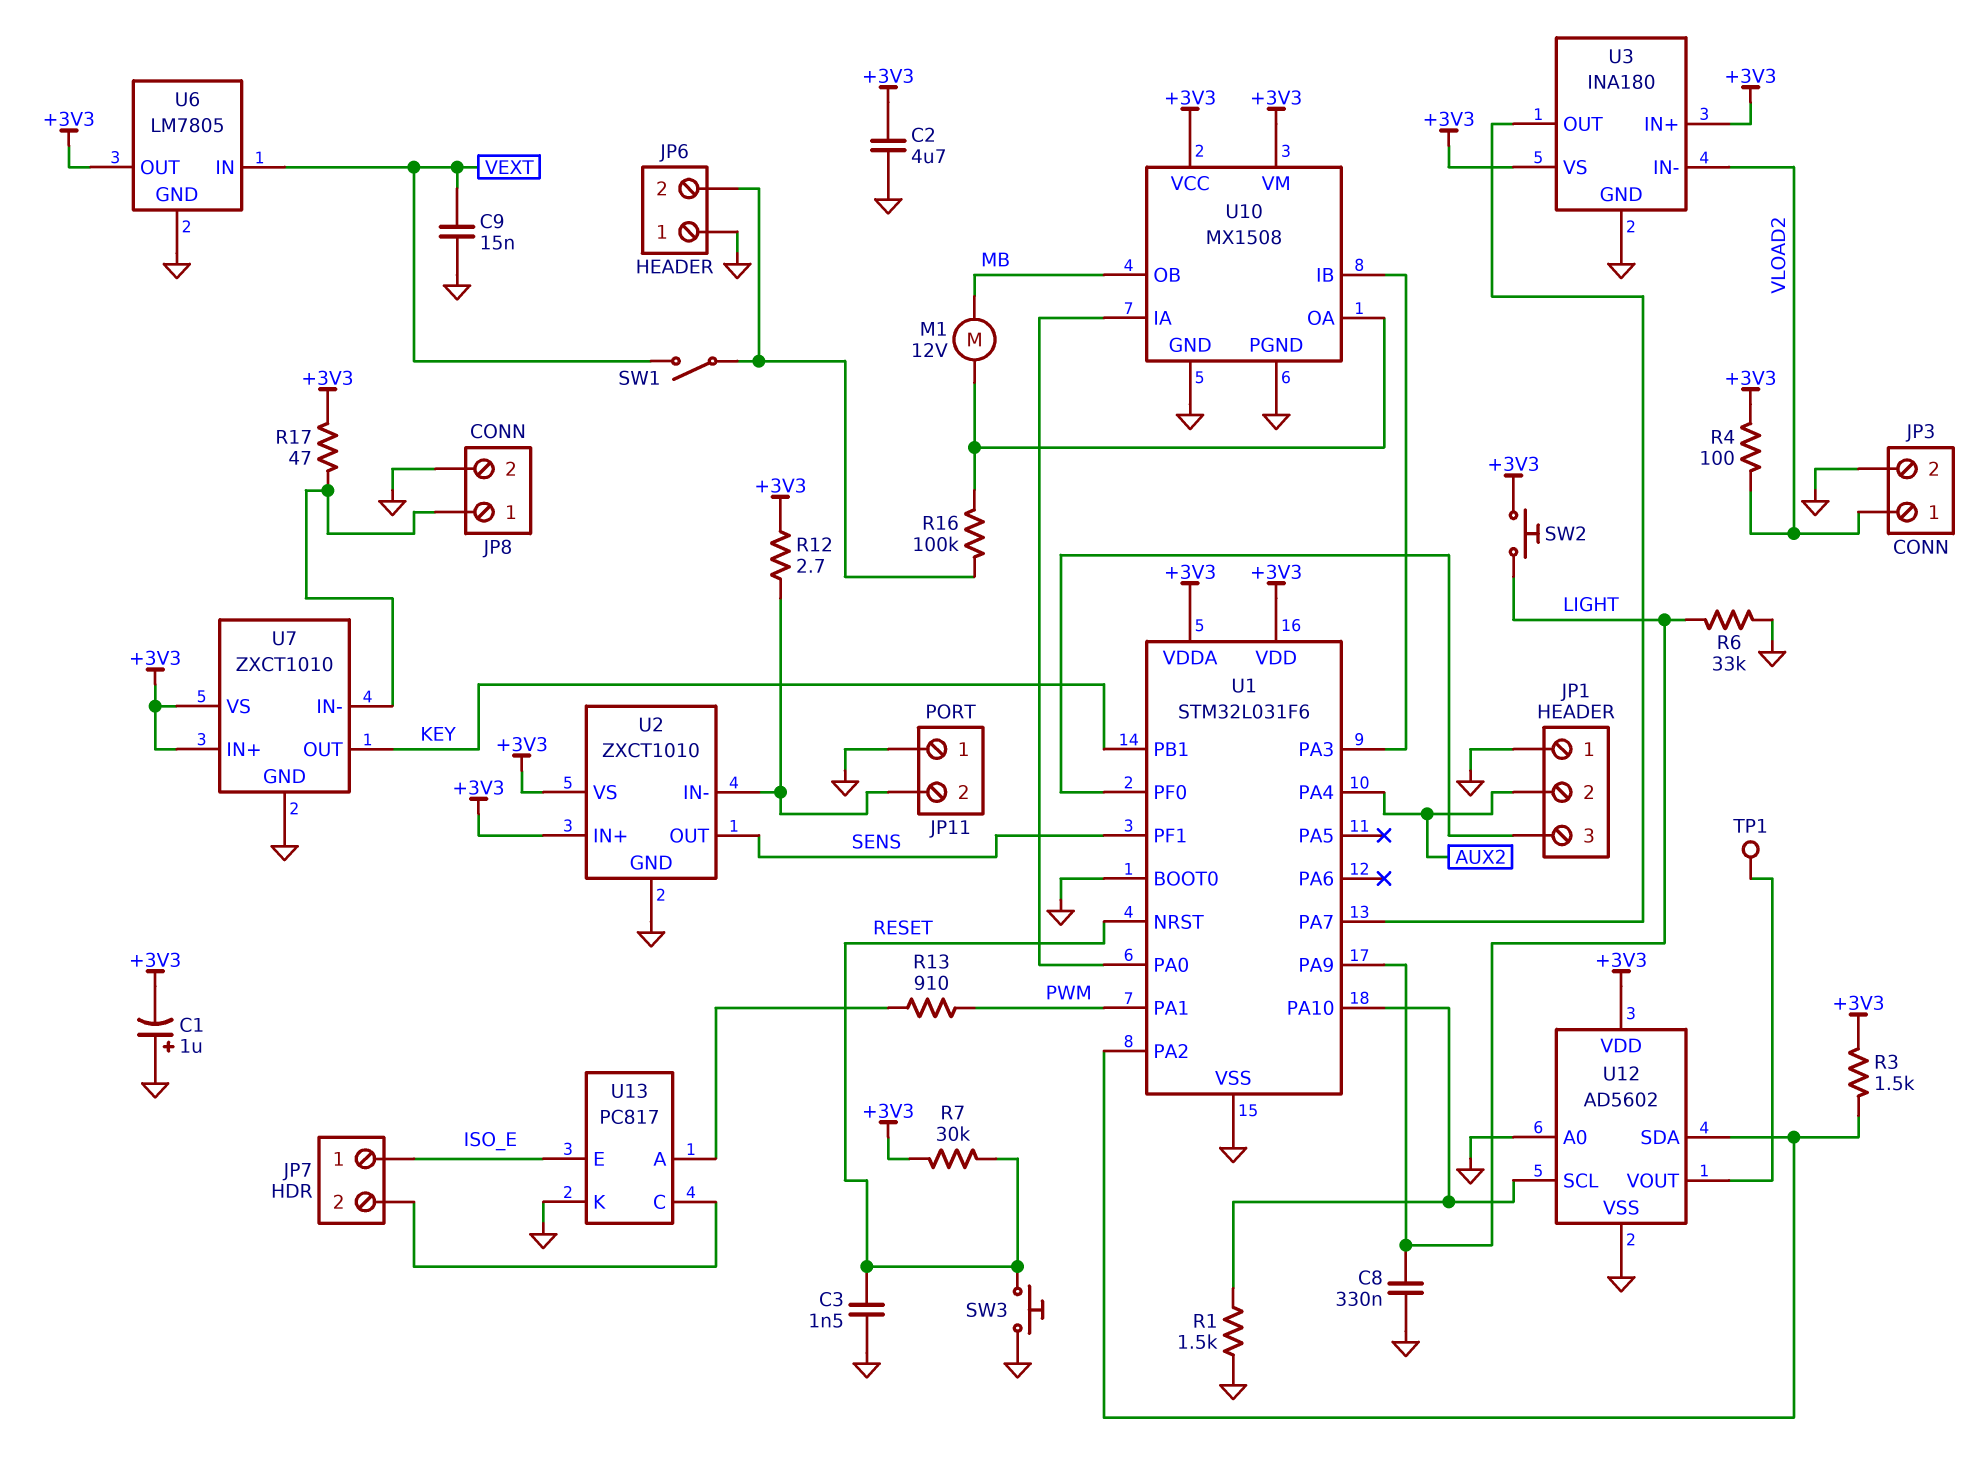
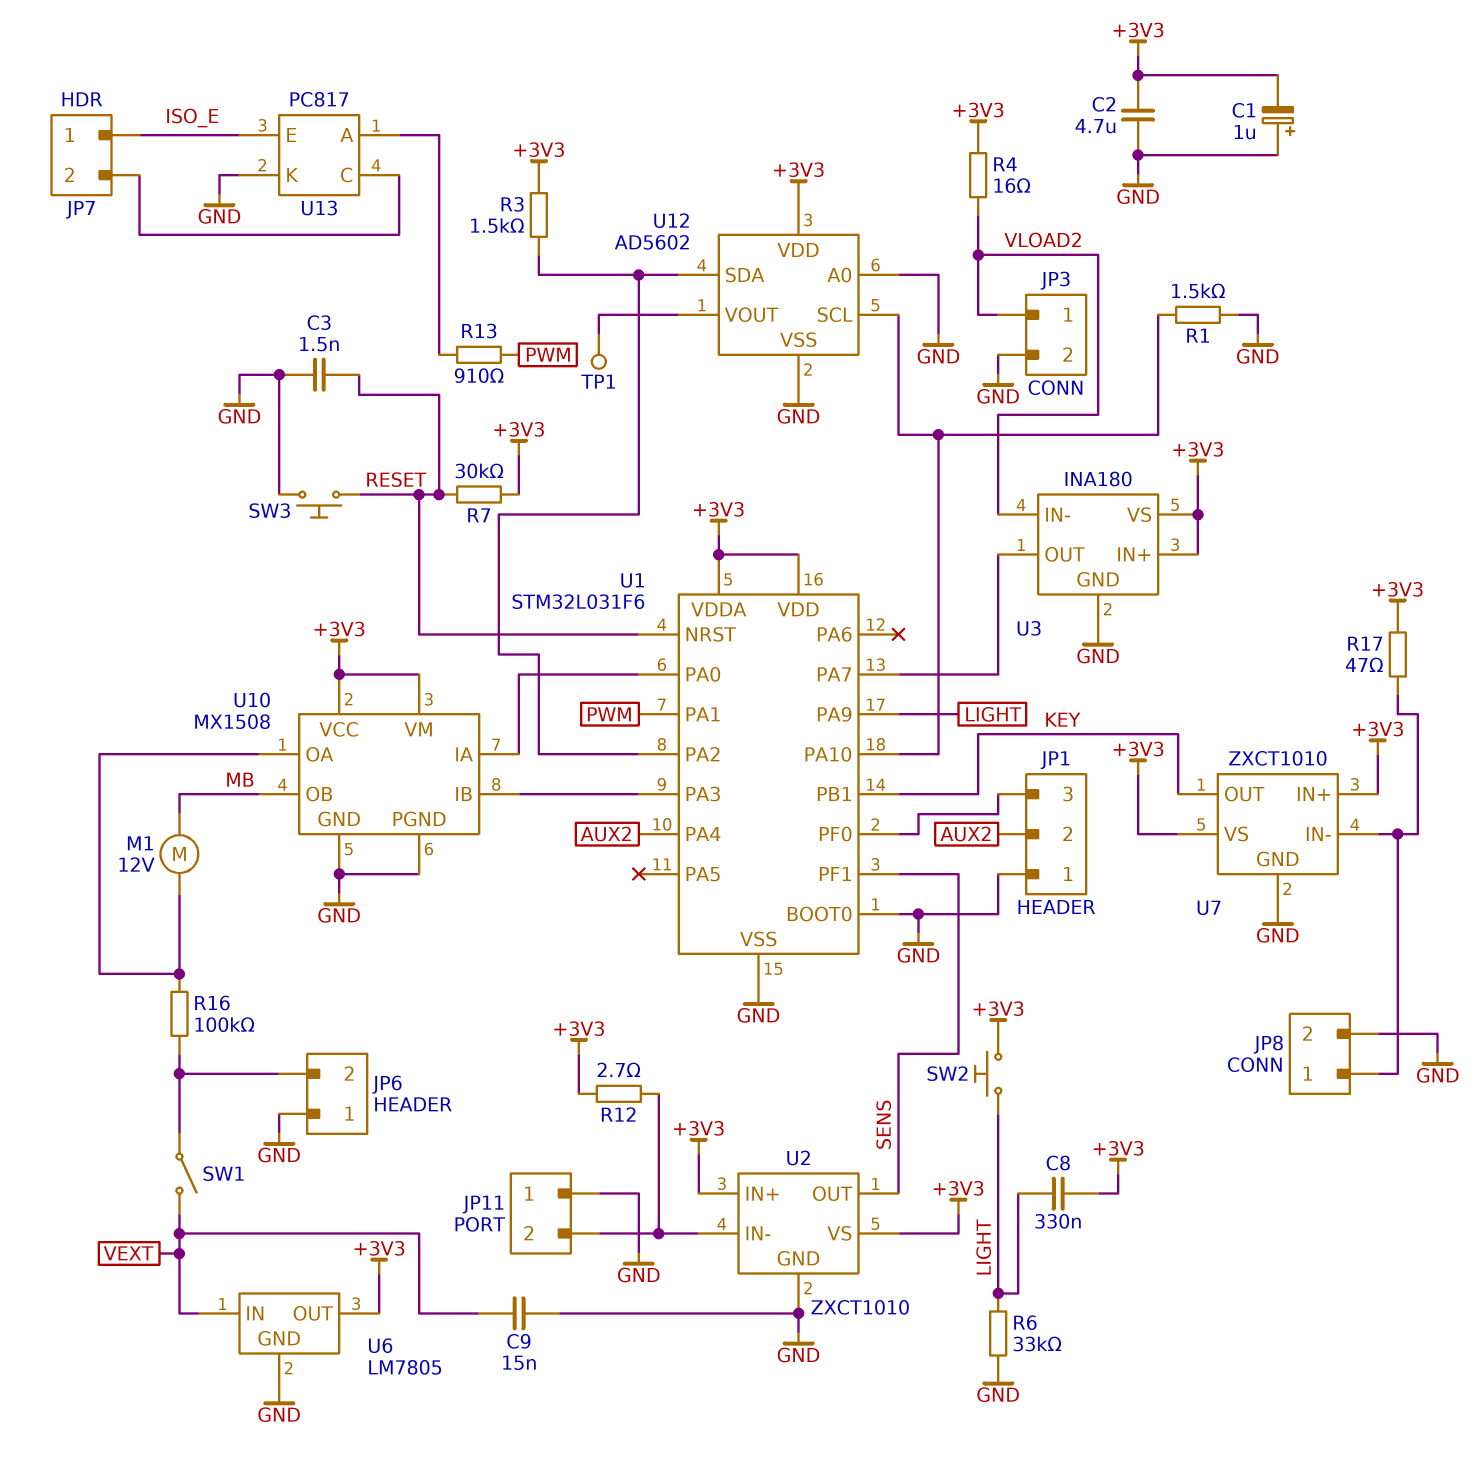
C8: 330nF (GND, LIGHT) -> 330nF (+3V3, LIGHT)
R4: 100 (+3V3, VLOAD2) -> 16 (+3V3, VLOAD2)

